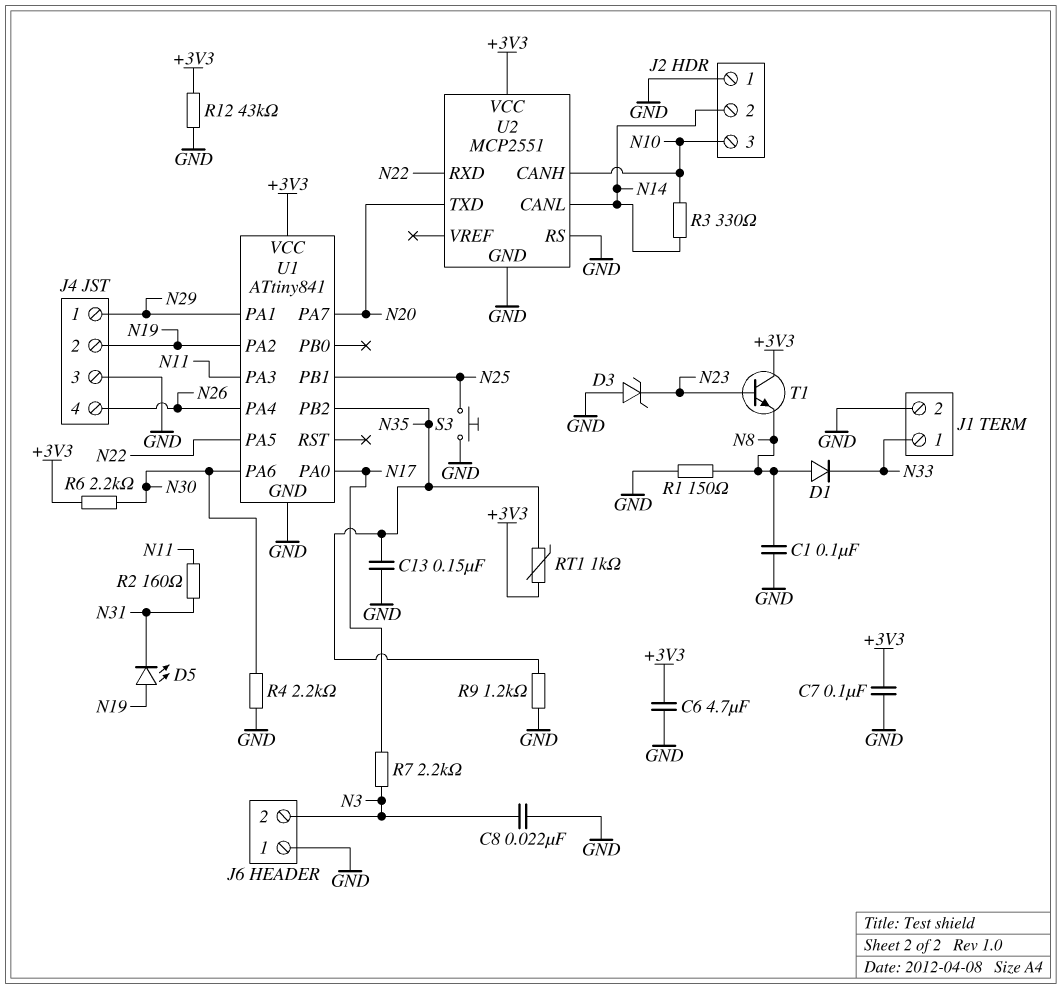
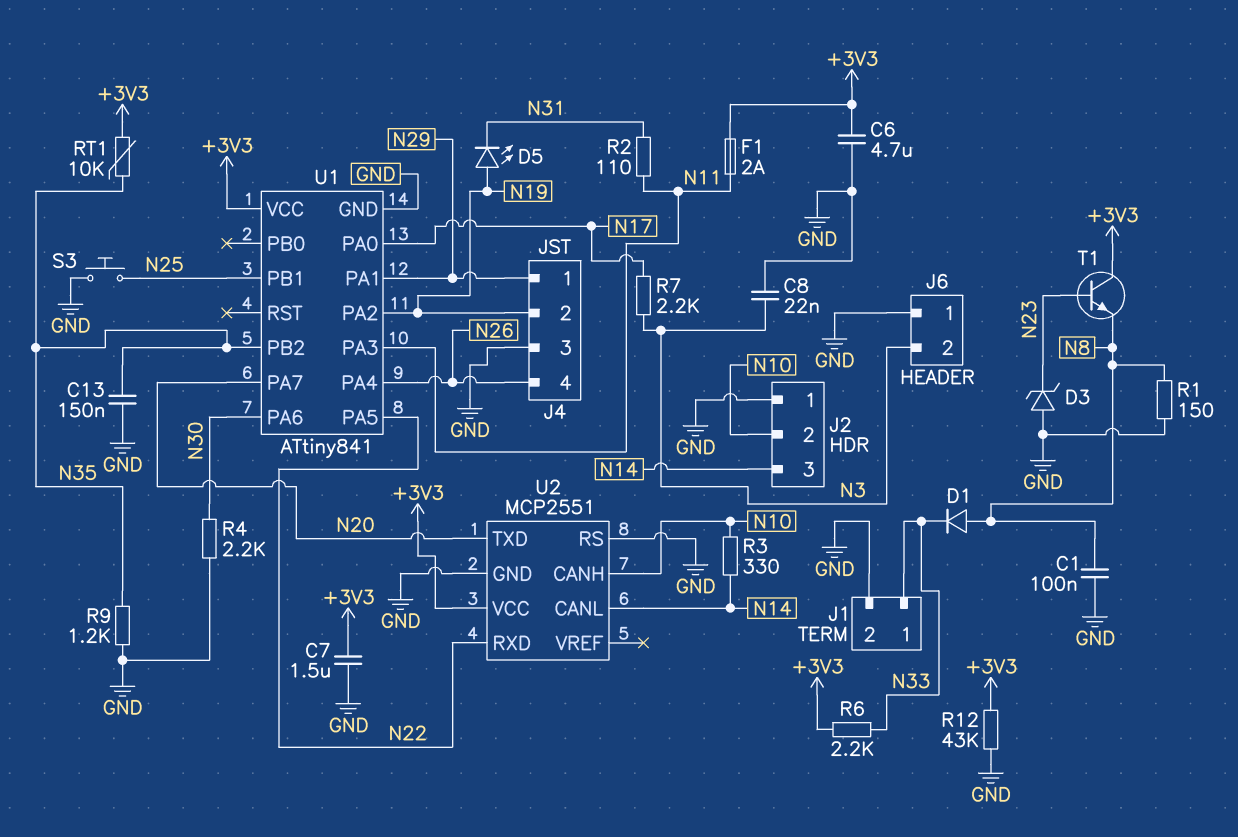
C7: 100nF (+3V3, GND) -> 1.5uF (+3V3, GND)
F1: none -> 2A (+3V3, N11)
J2 pin 2: N14 -> N10
J2 pin 3: N10 -> N14
R2: 160 (N11, N31) -> 110 (N11, N31)
R6: 2.2k (+3V3, N30) -> 2.2k (+3V3, N33)
RT1: 1k (+3V3, N35) -> 10k (+3V3, N35)

